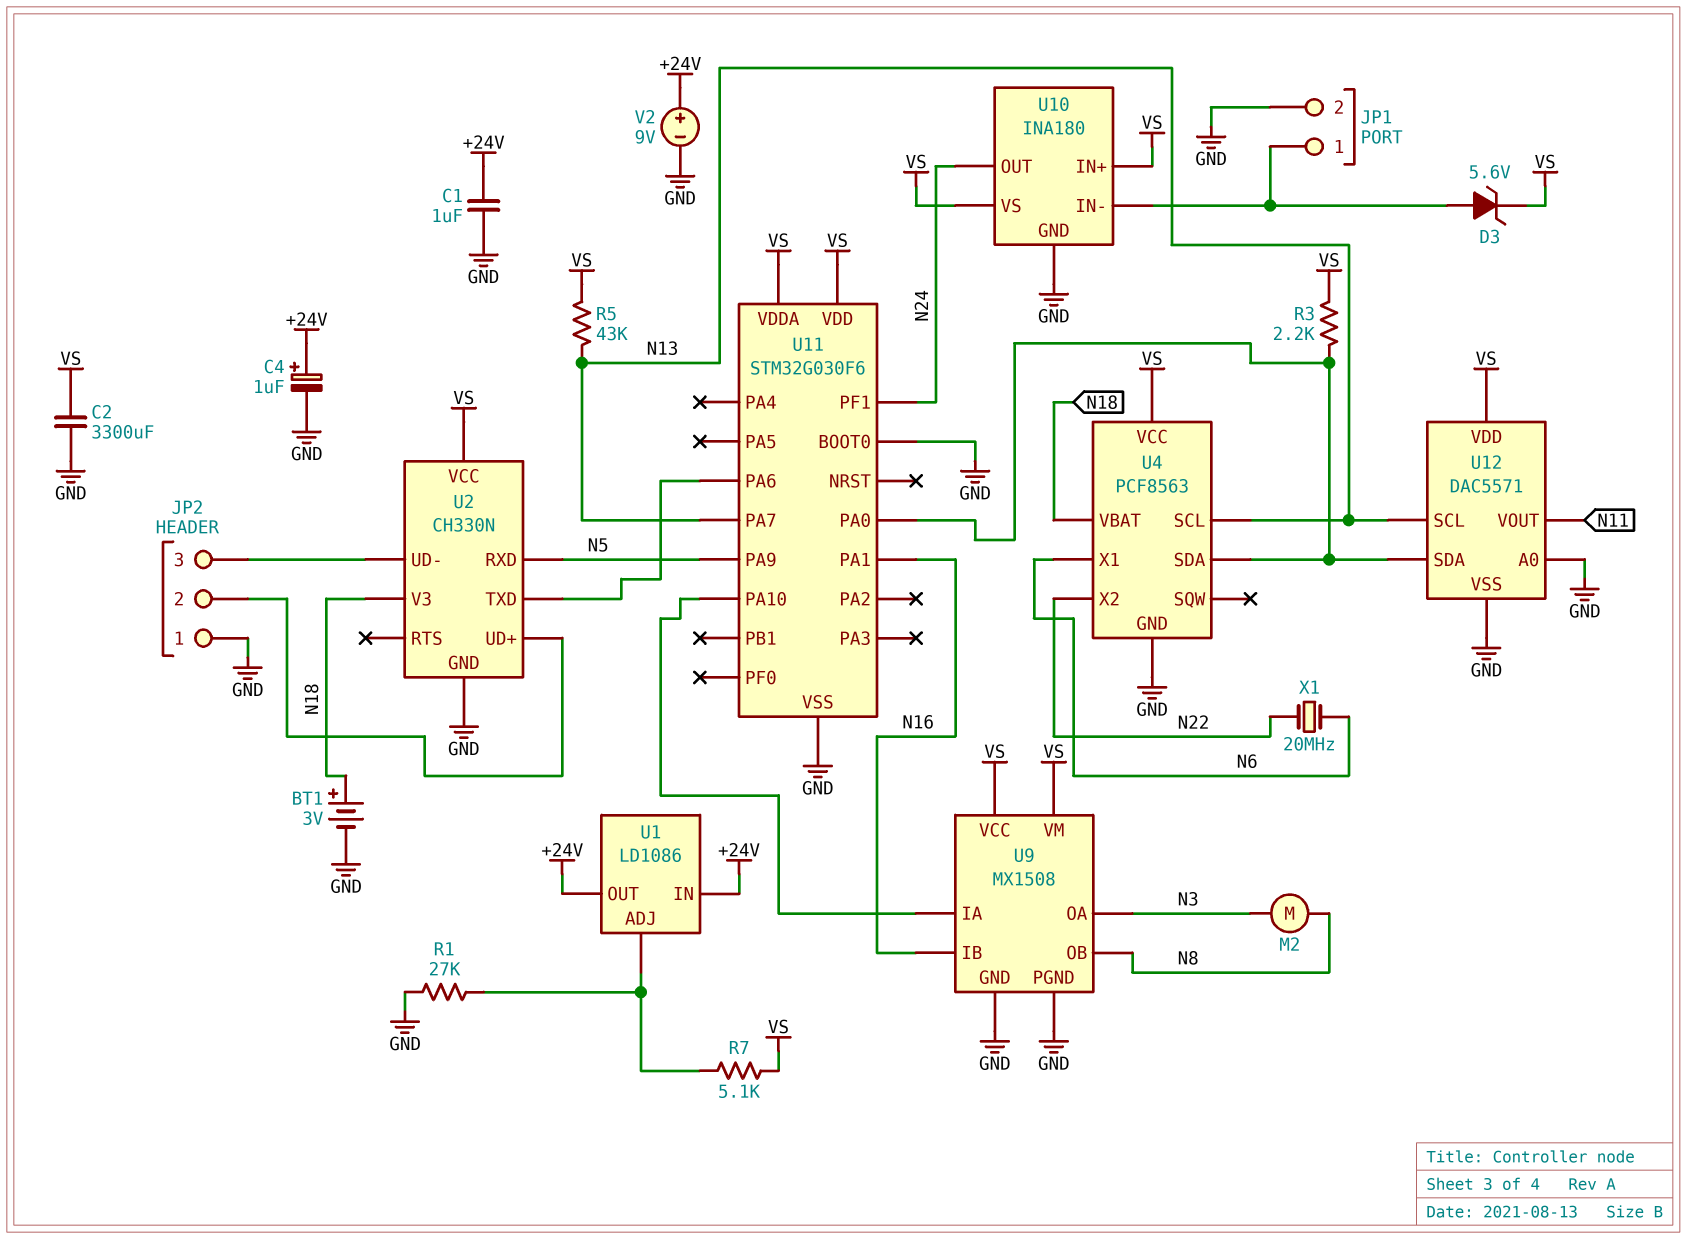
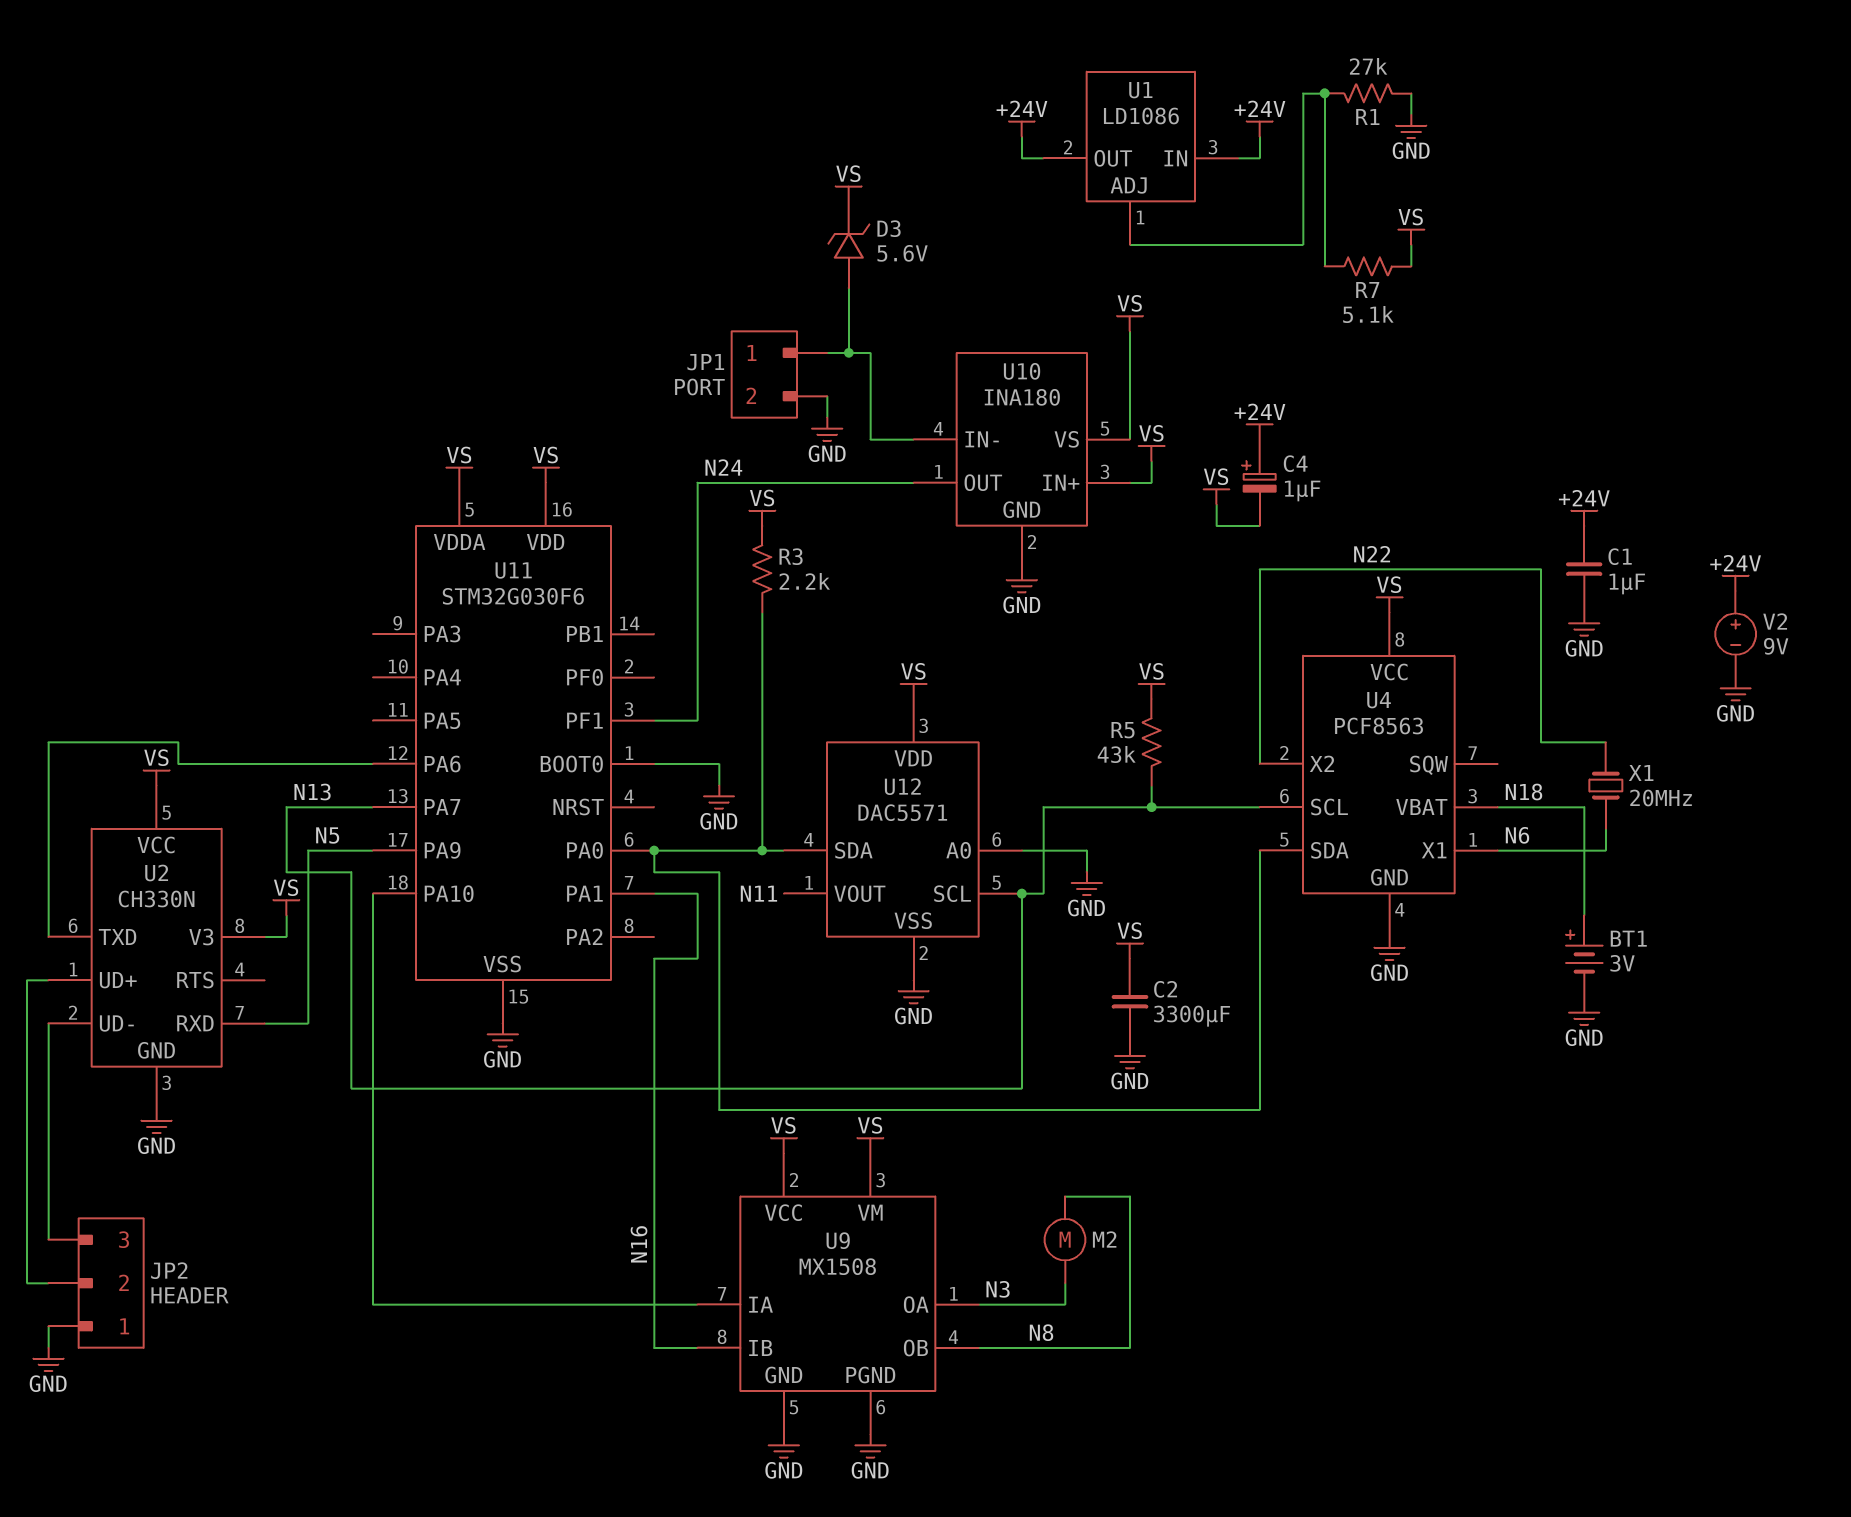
C4: 1uF (plus +24V, minus GND) -> 1uF (plus +24V, minus VS)
U2 pin V3: N18 -> VS

